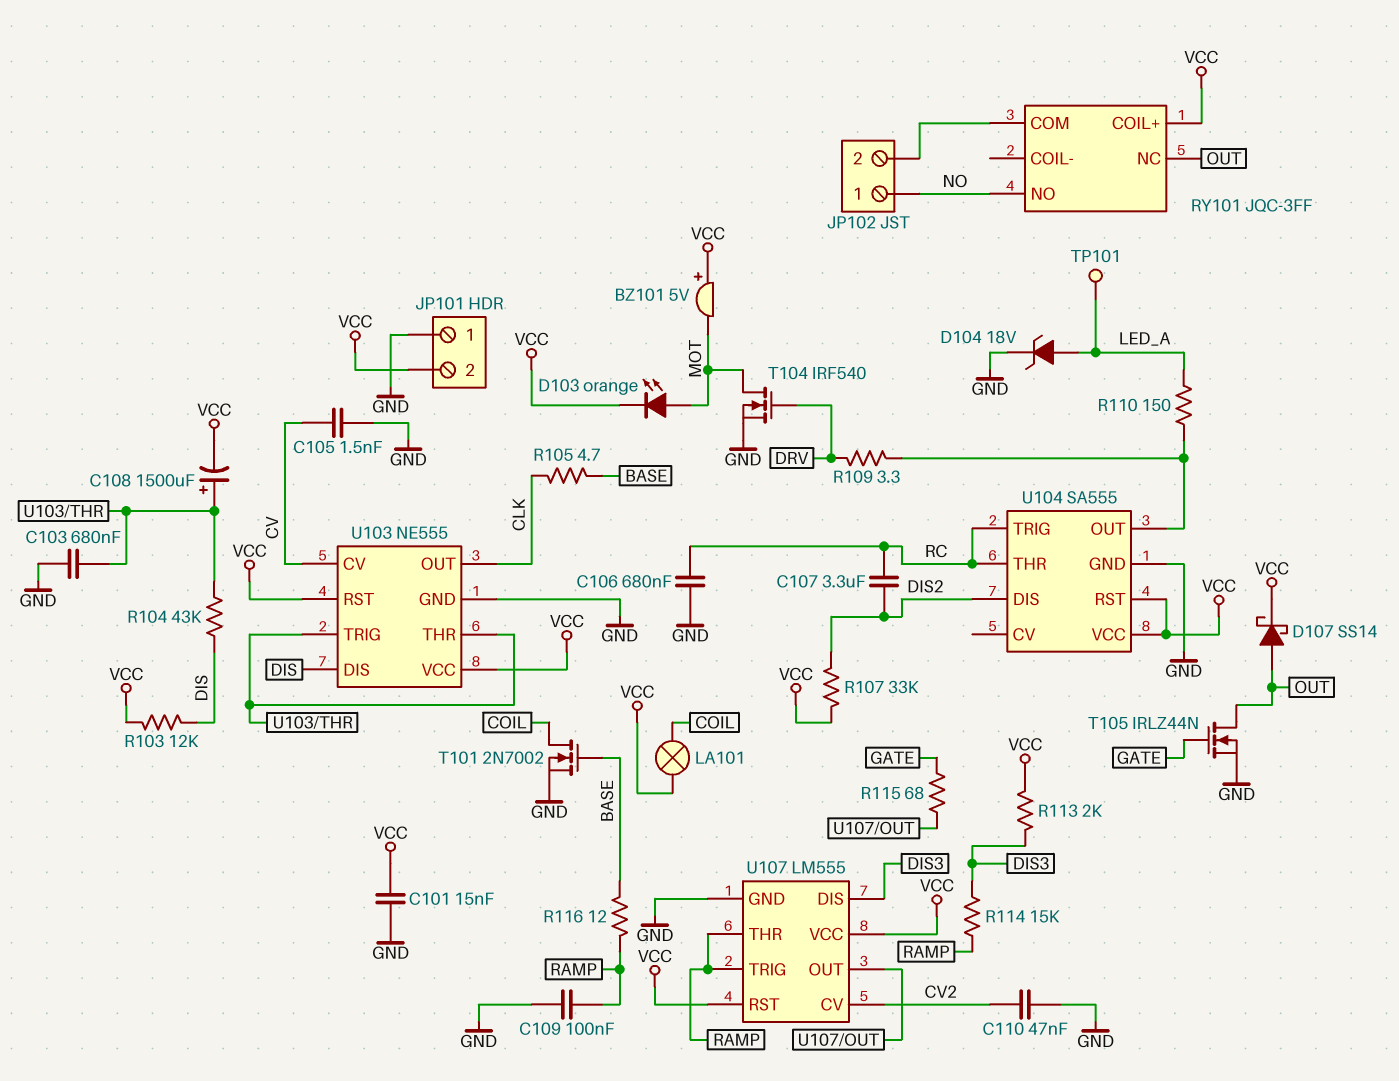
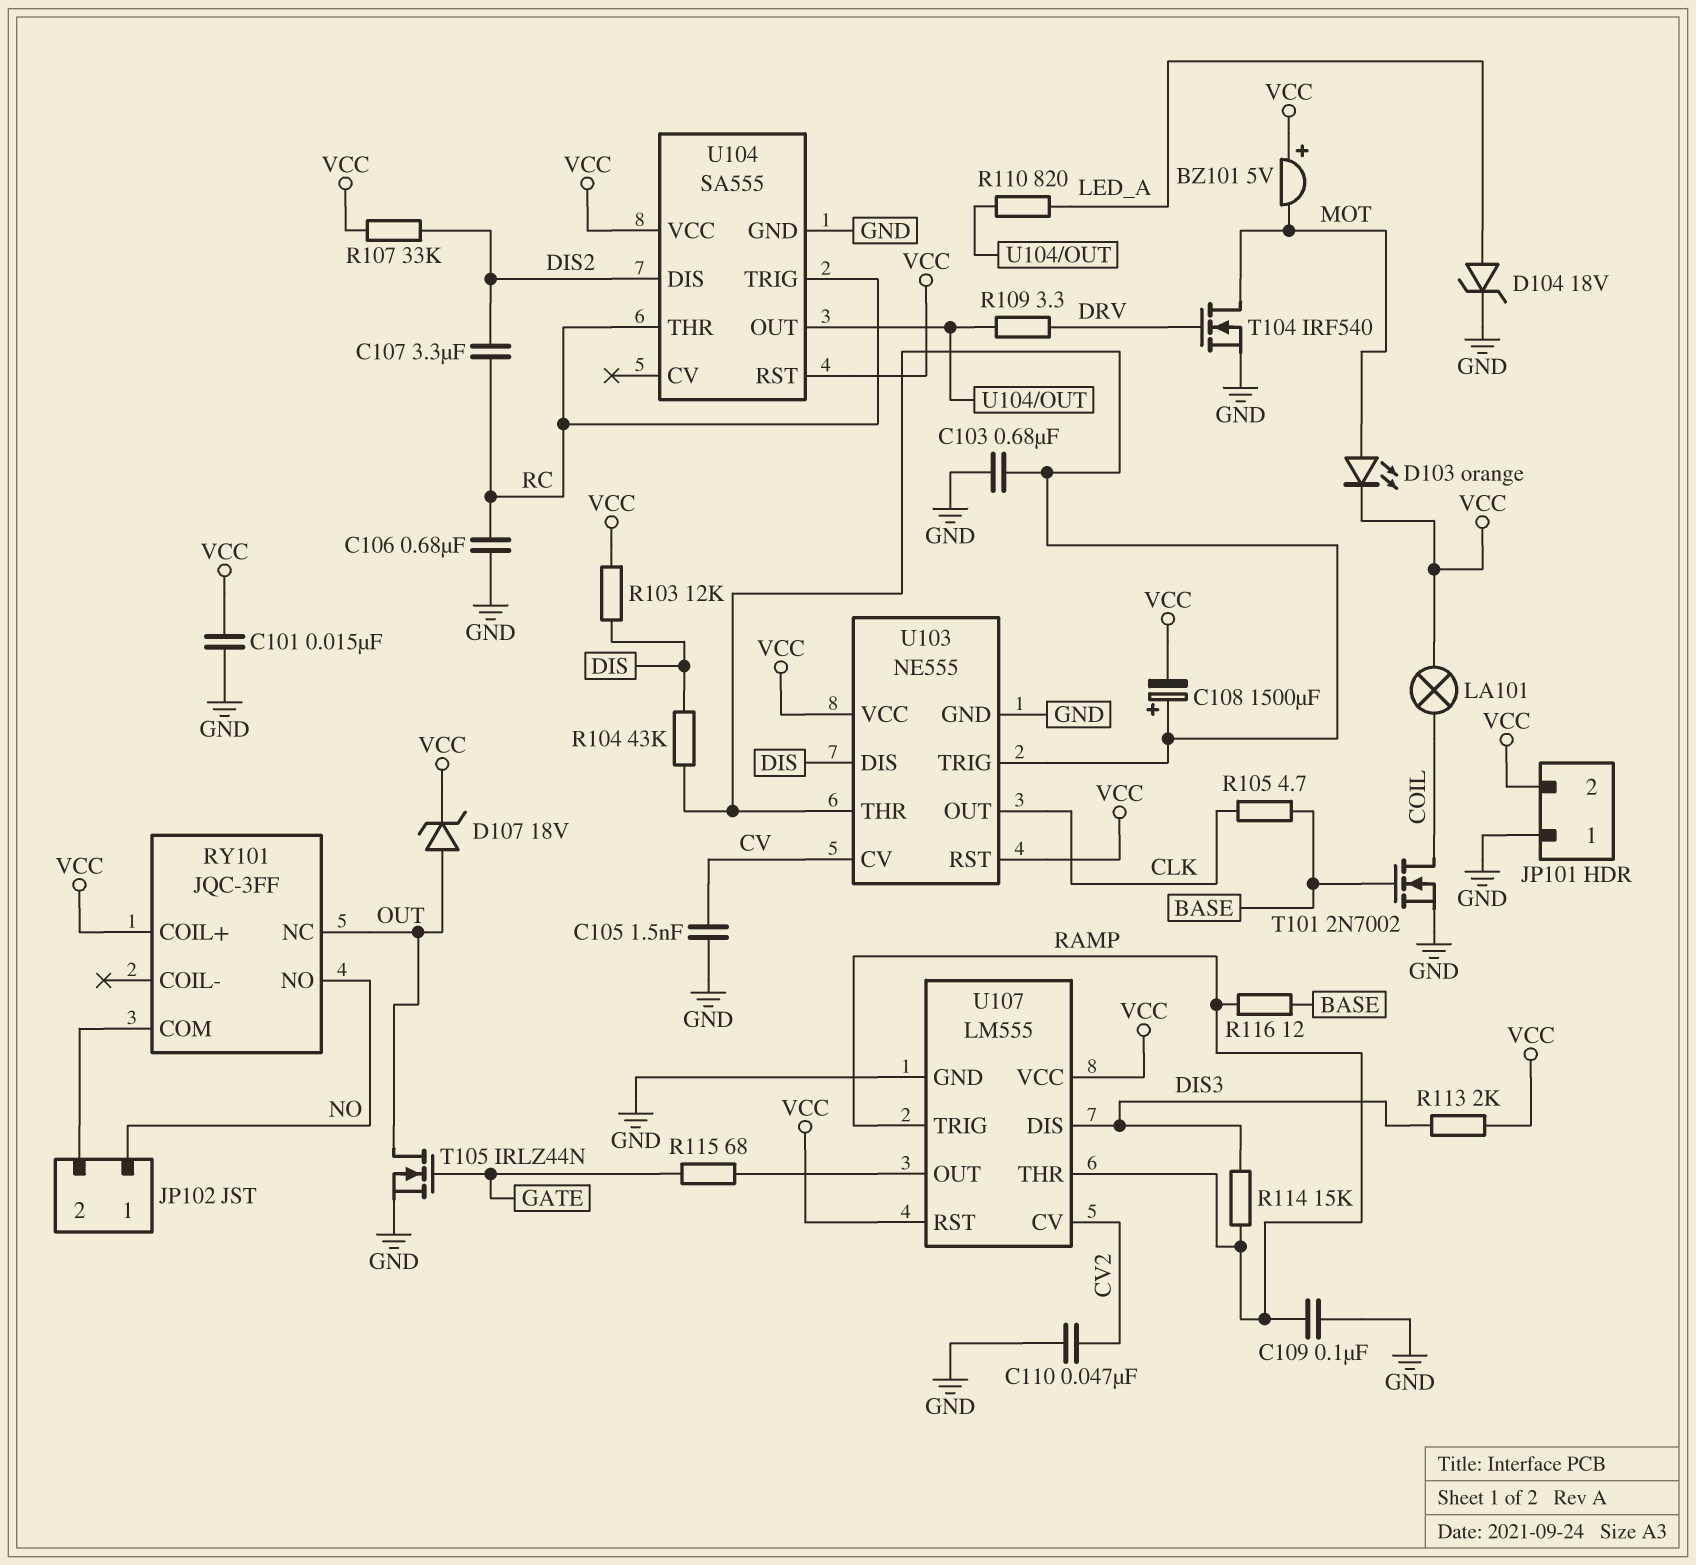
D107: schottky SS14 (A OUT, K VCC) -> zener 18V (A OUT, K VCC)
R110: 150 (LED_A, U104/OUT) -> 820 (LED_A, U104/OUT)
TP101: test point (LED_A) -> none

